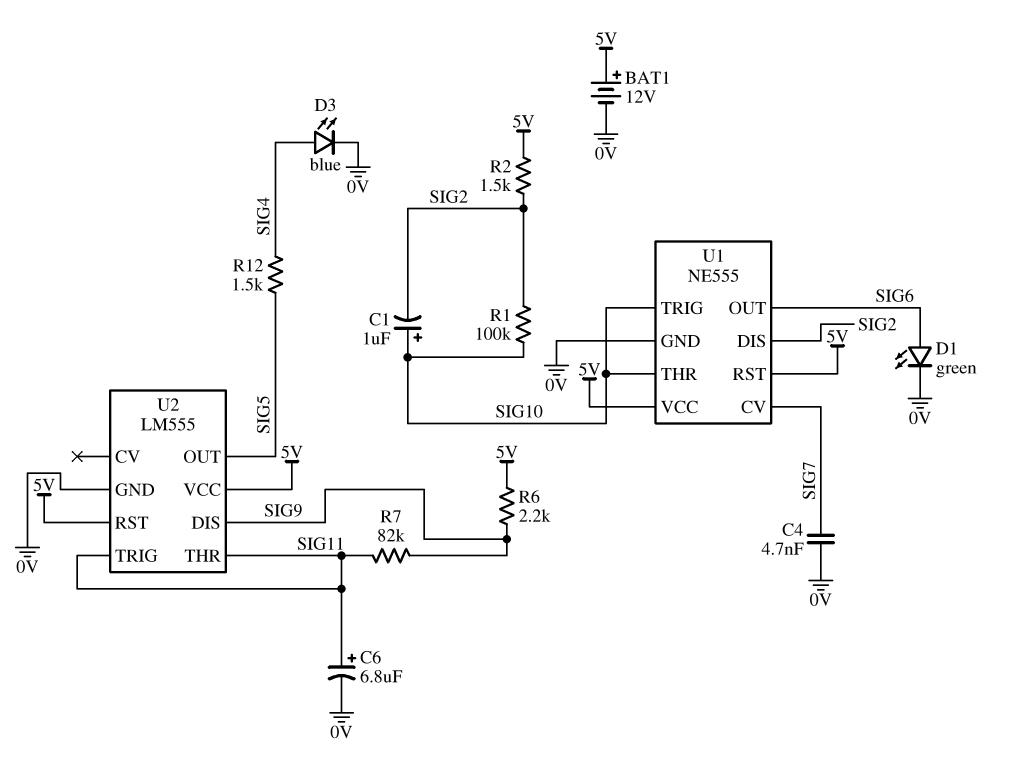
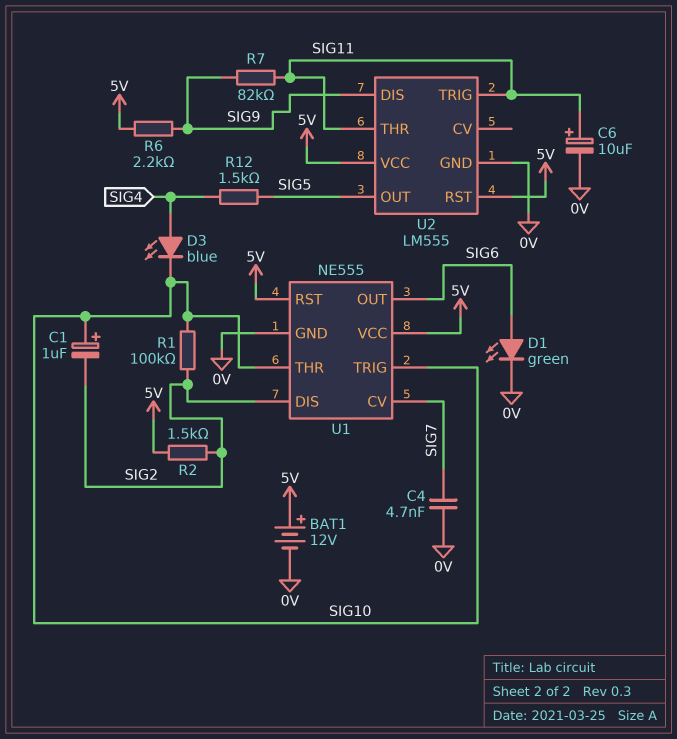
C6: 6.8uF (plus SIG11, minus 0V) -> 10uF (plus SIG11, minus 0V)
D3: LED blue (A SIG4, K 0V) -> LED blue (A SIG4, K SIG10)

